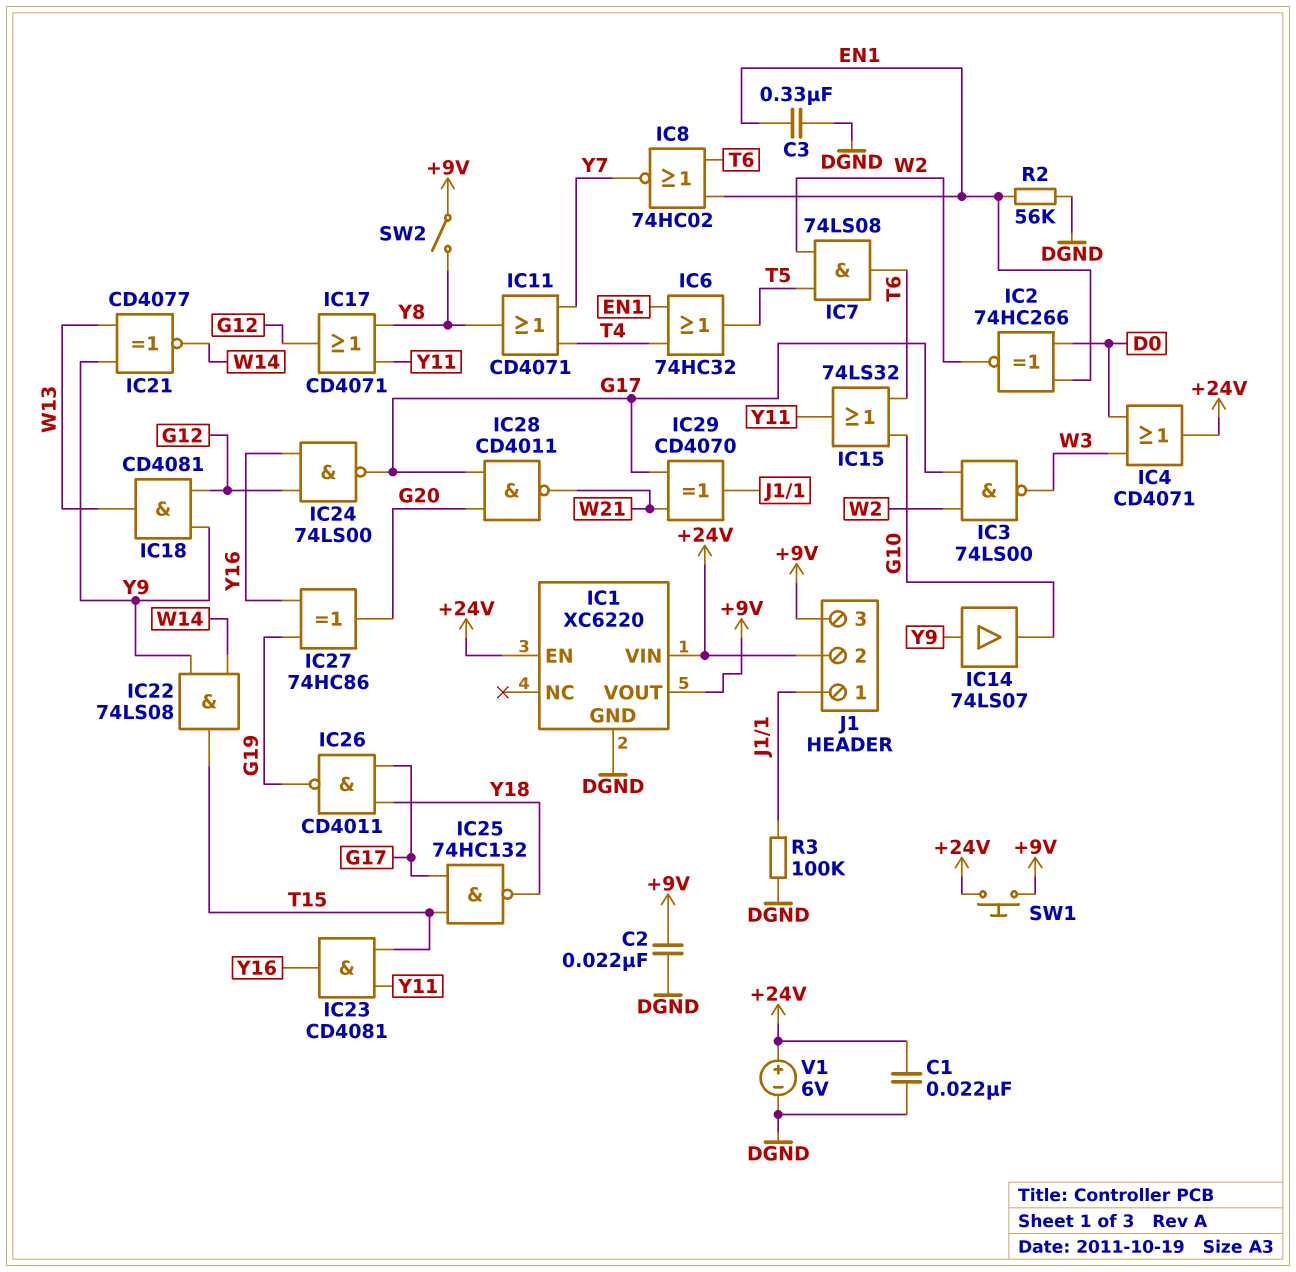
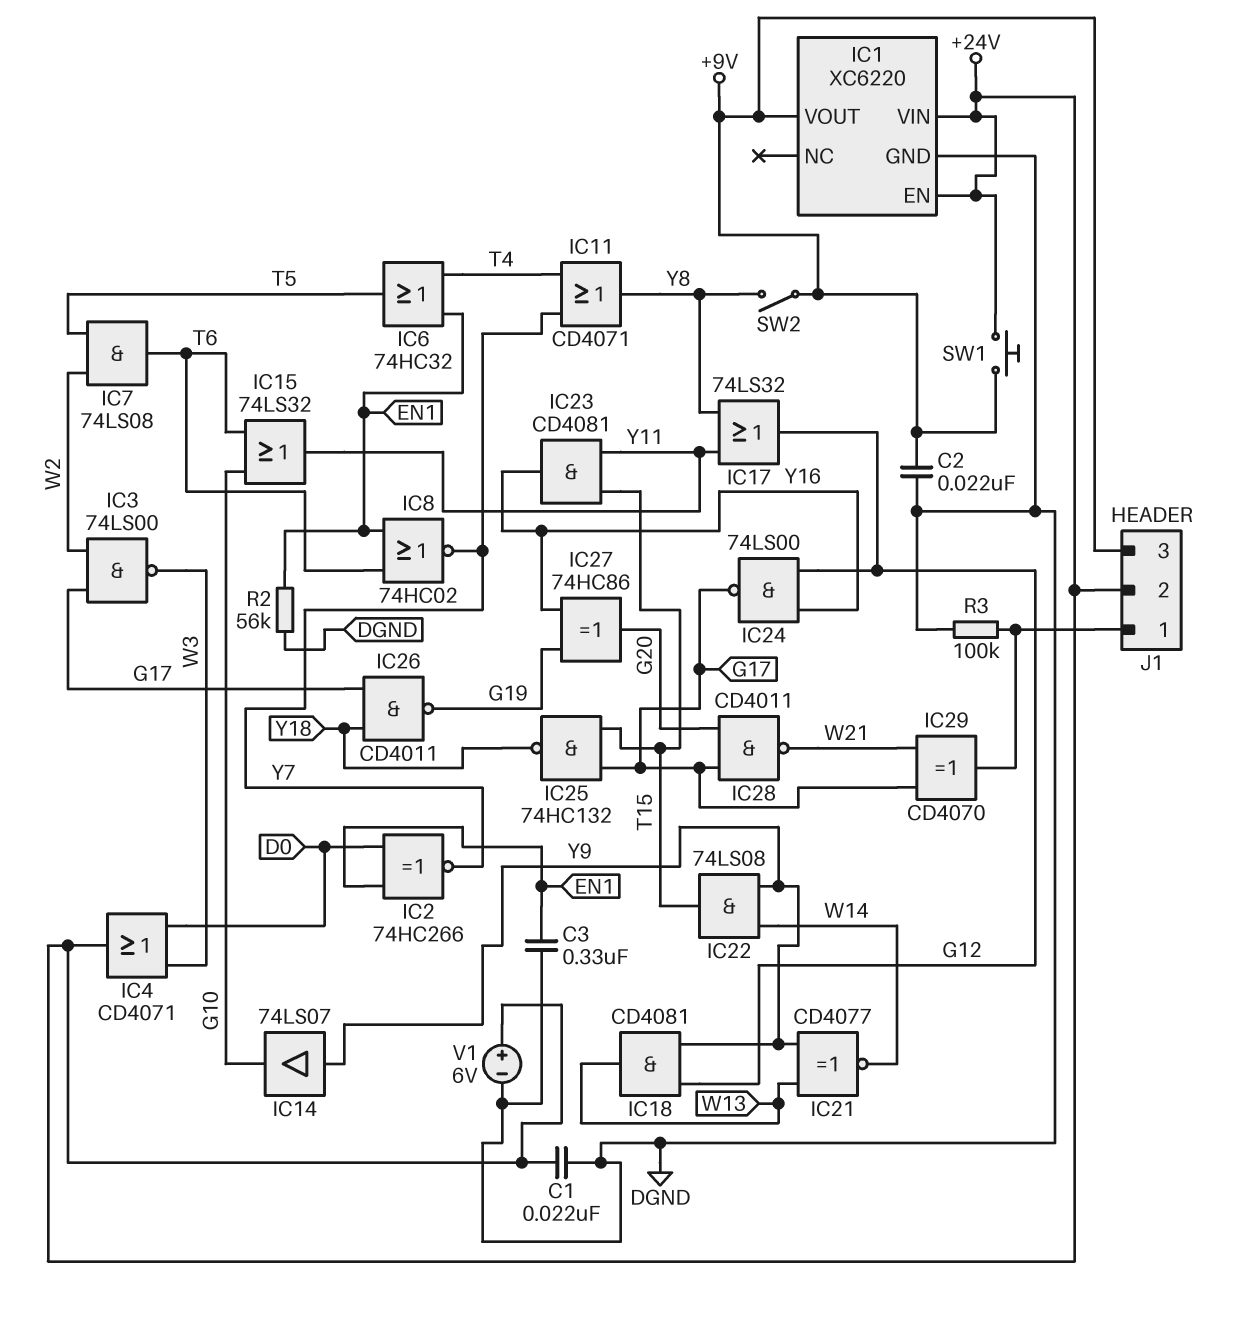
IC2: XNOR 74HC266 (in D0, in EN1, out W2) -> XNOR 74HC266 (in D0, in EN1, out Y7)
IC17: OR CD4071 (in Y8, in Y11, out G12) -> OR 74LS32 (in Y8, in Y11, out G12)

